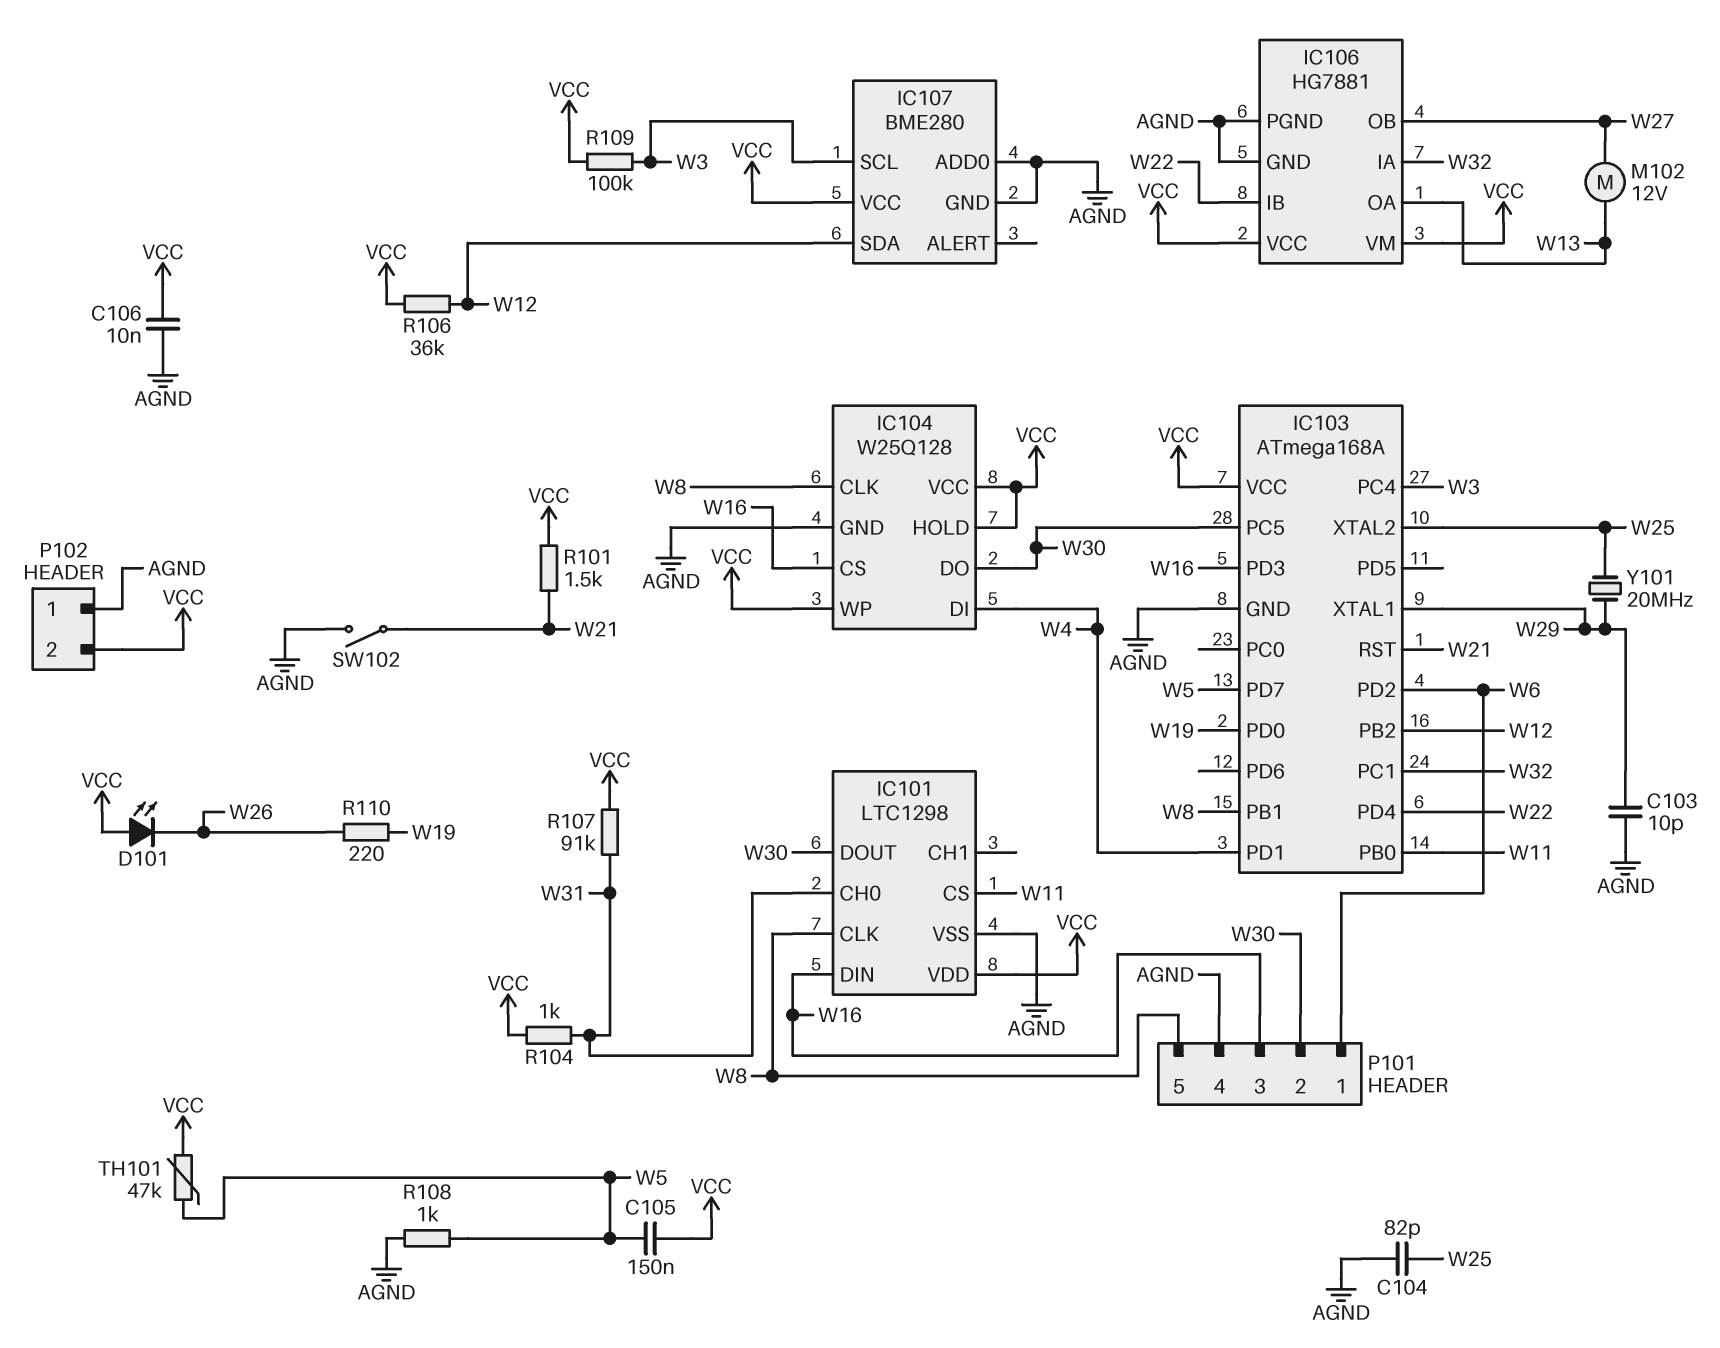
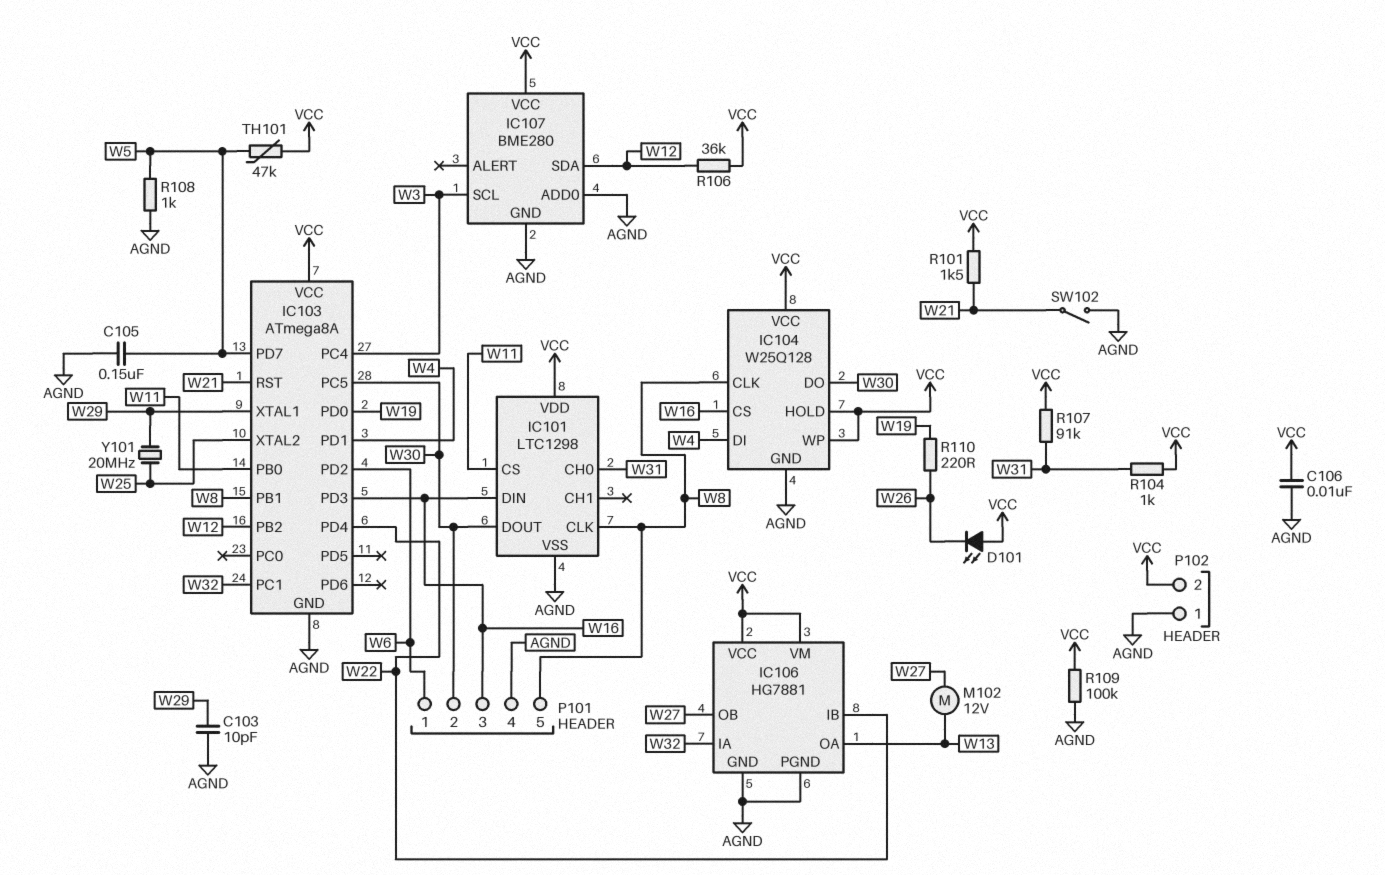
C104: 82pF (AGND, W25) -> none
C105: 150nF (VCC, W5) -> 150nF (AGND, W5)
IC103: ATmega168A -> ATmega8A
R109: 100k (VCC, W3) -> 100k (AGND, VCC)

